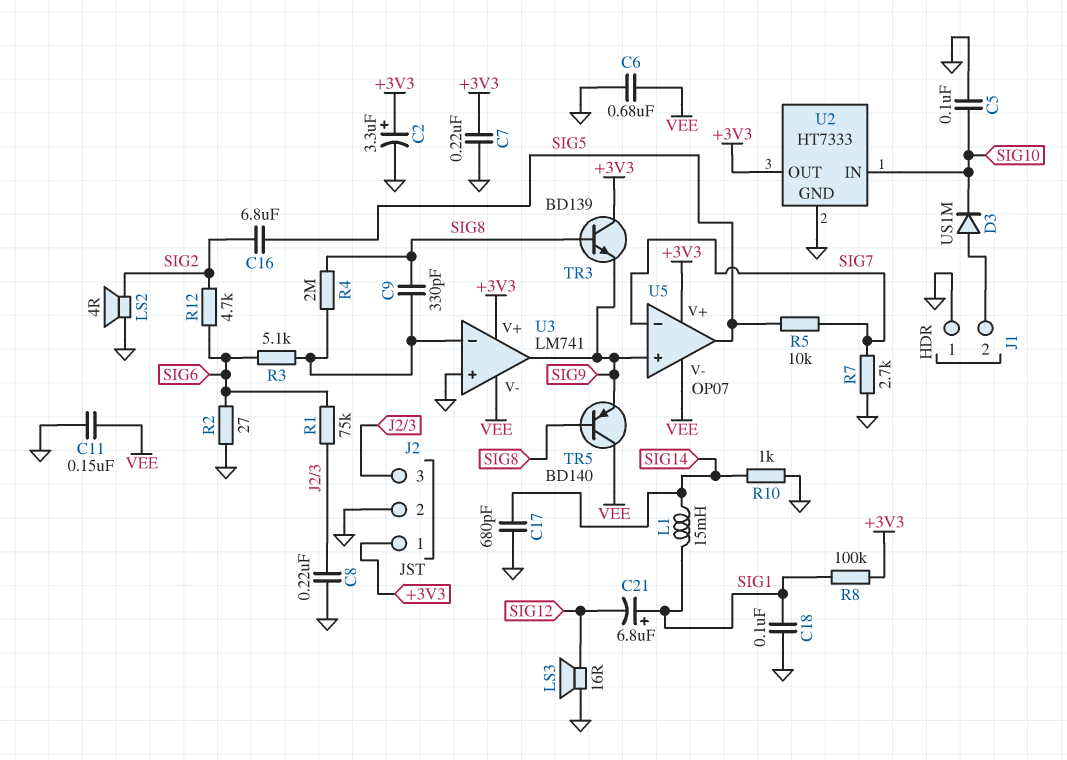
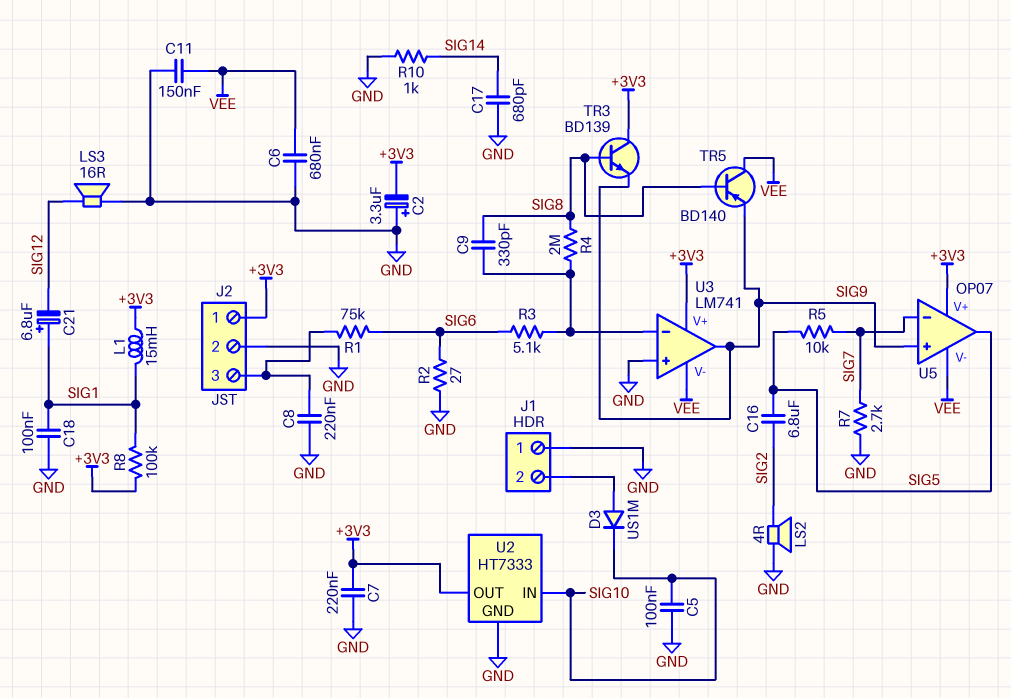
C2: 3.3uF (plus +3V3, minus GND) -> 3.3uF (plus GND, minus +3V3)
L1: 15mH (SIG1, SIG14) -> 15mH (+3V3, SIG1)
R12: 4.7k (SIG2, SIG6) -> none

